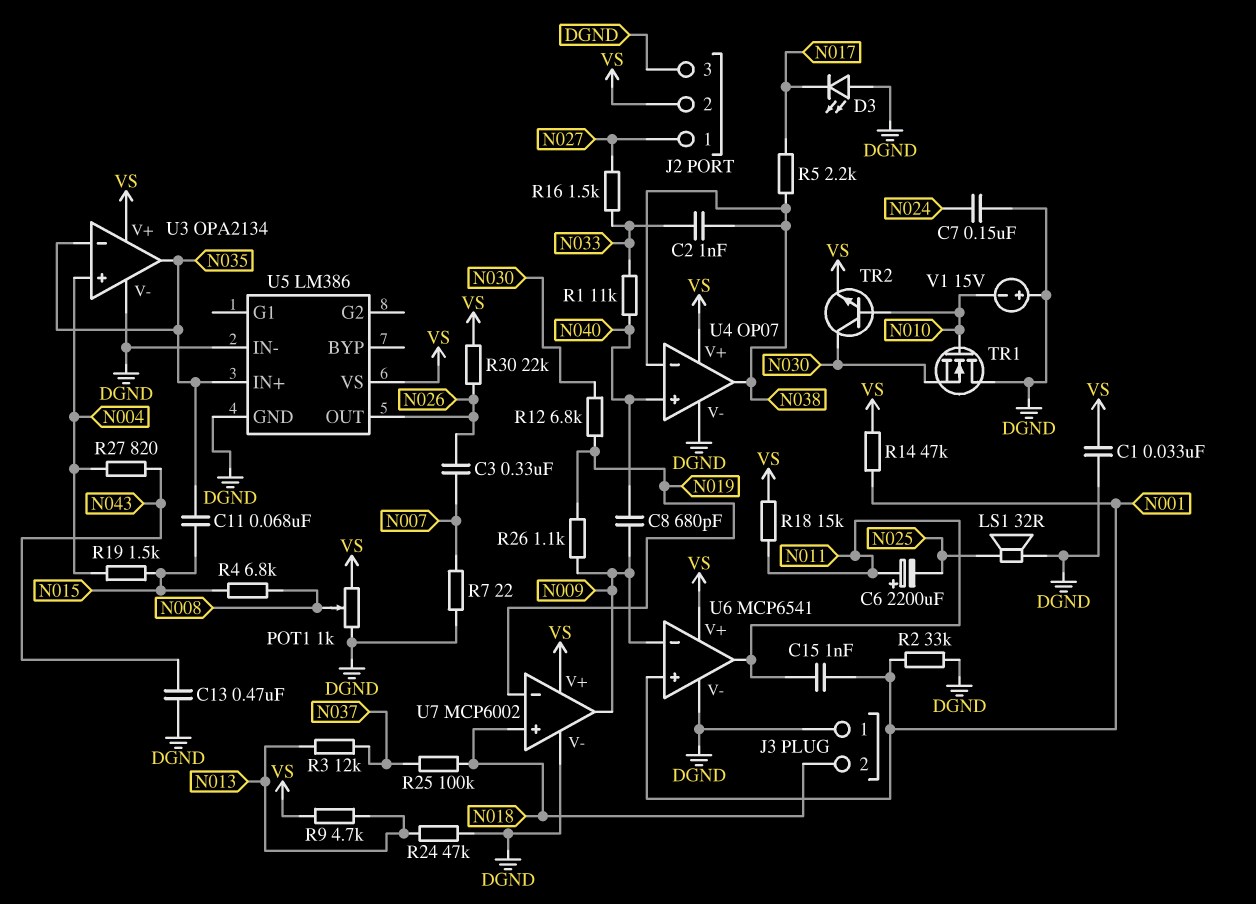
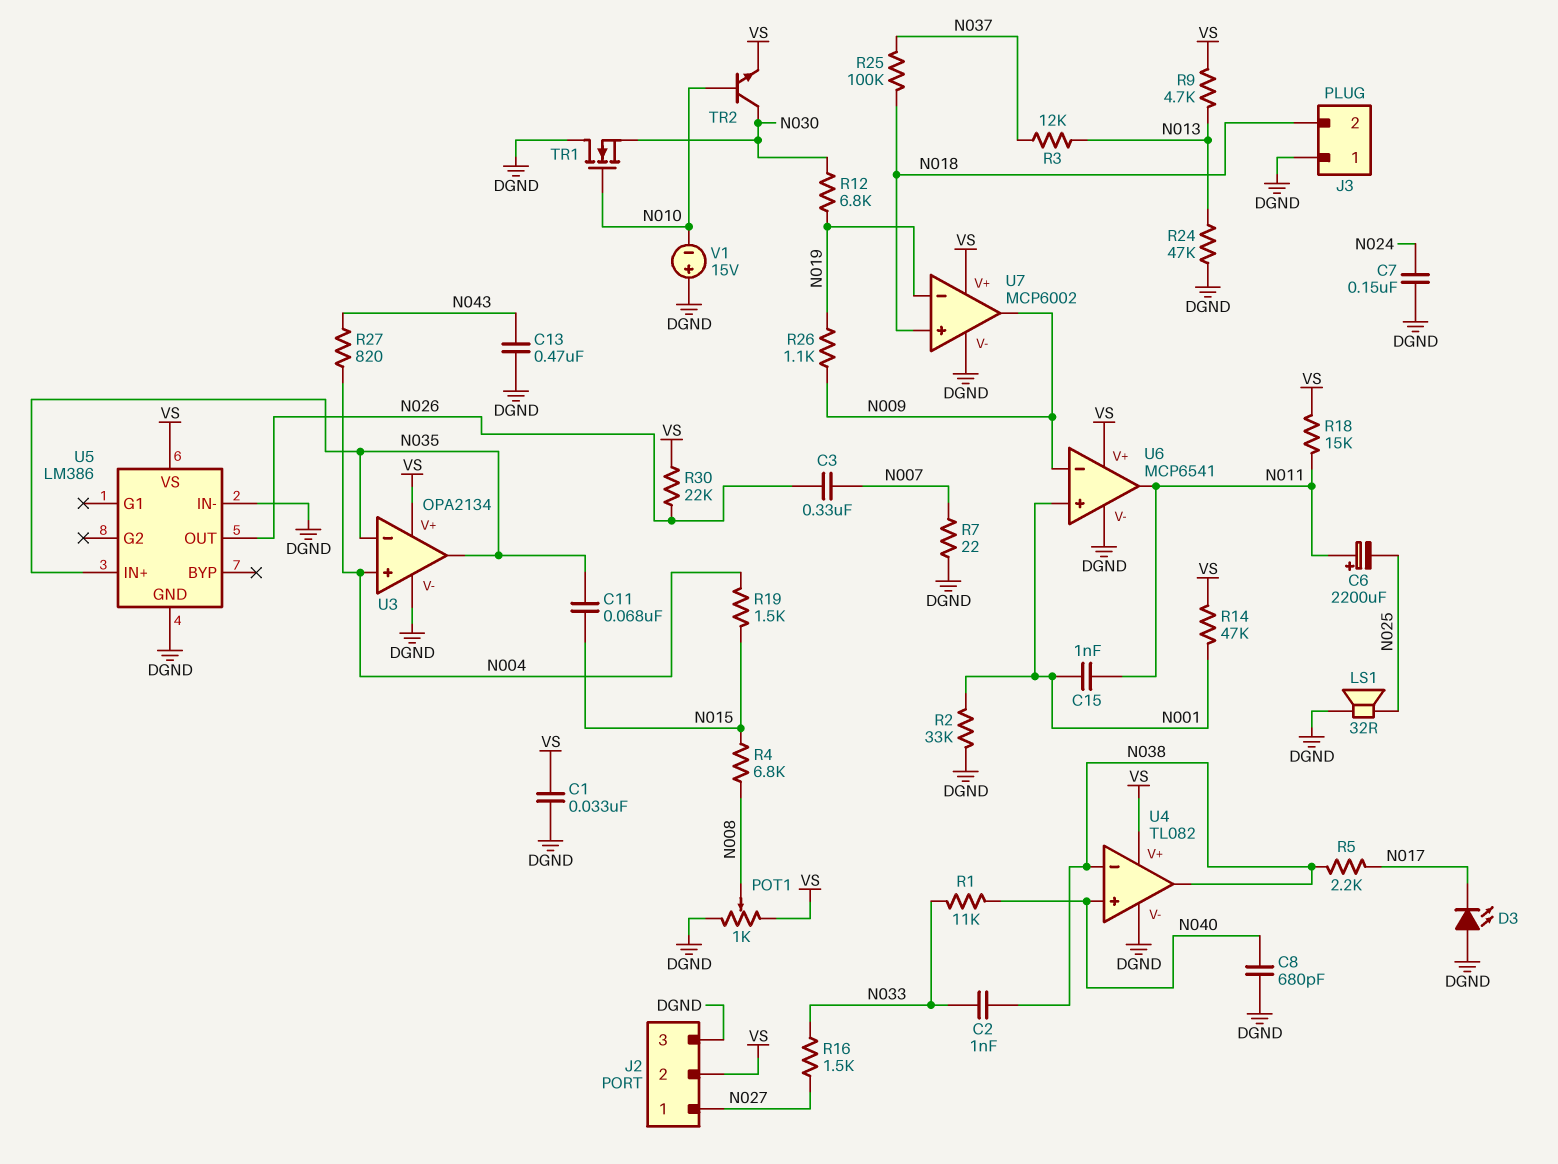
C8: 680pF (N009, N040) -> 680pF (DGND, N040)
U4: OP07 -> TL082

